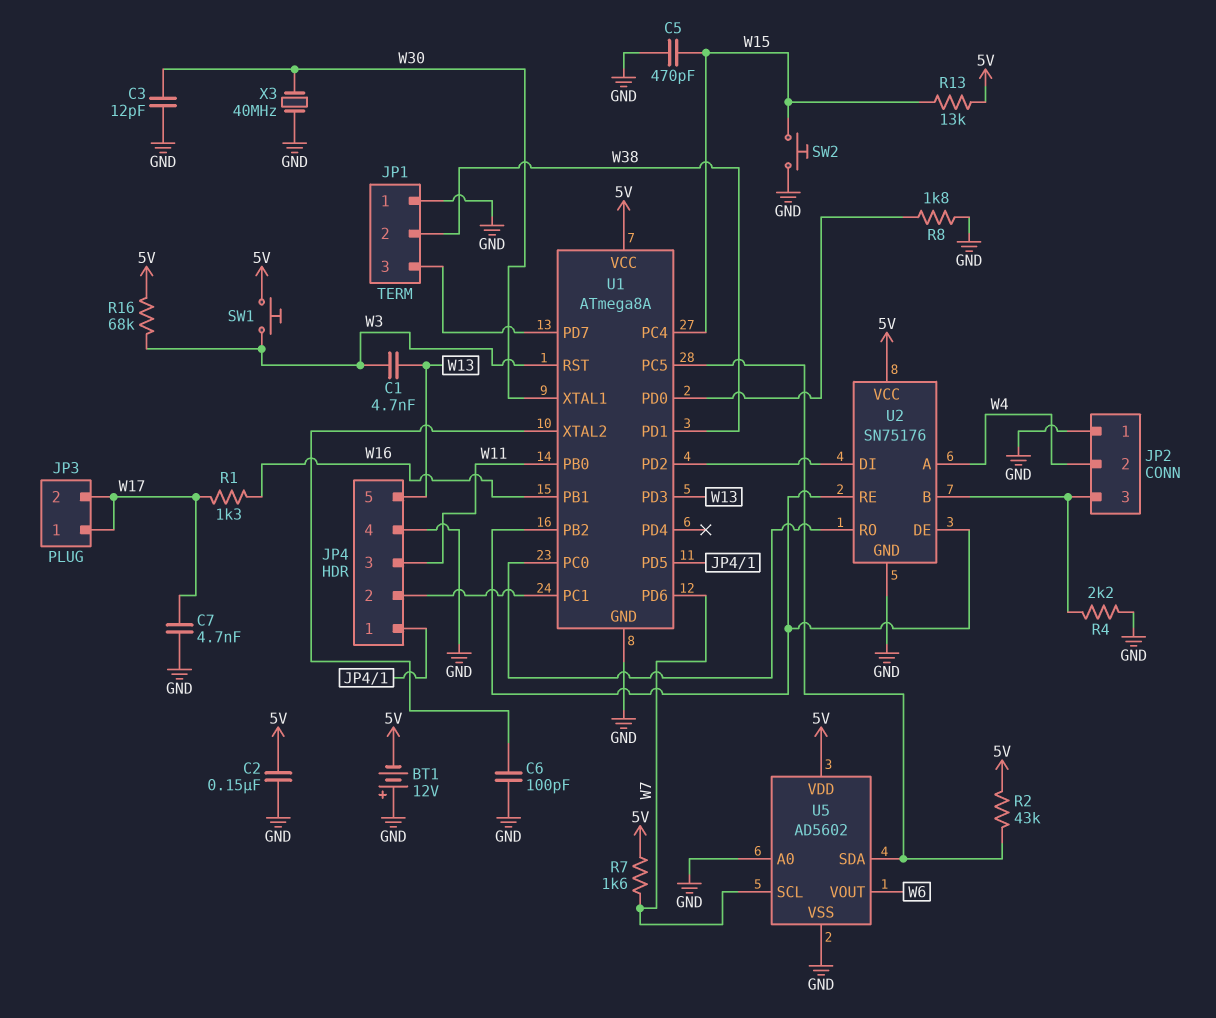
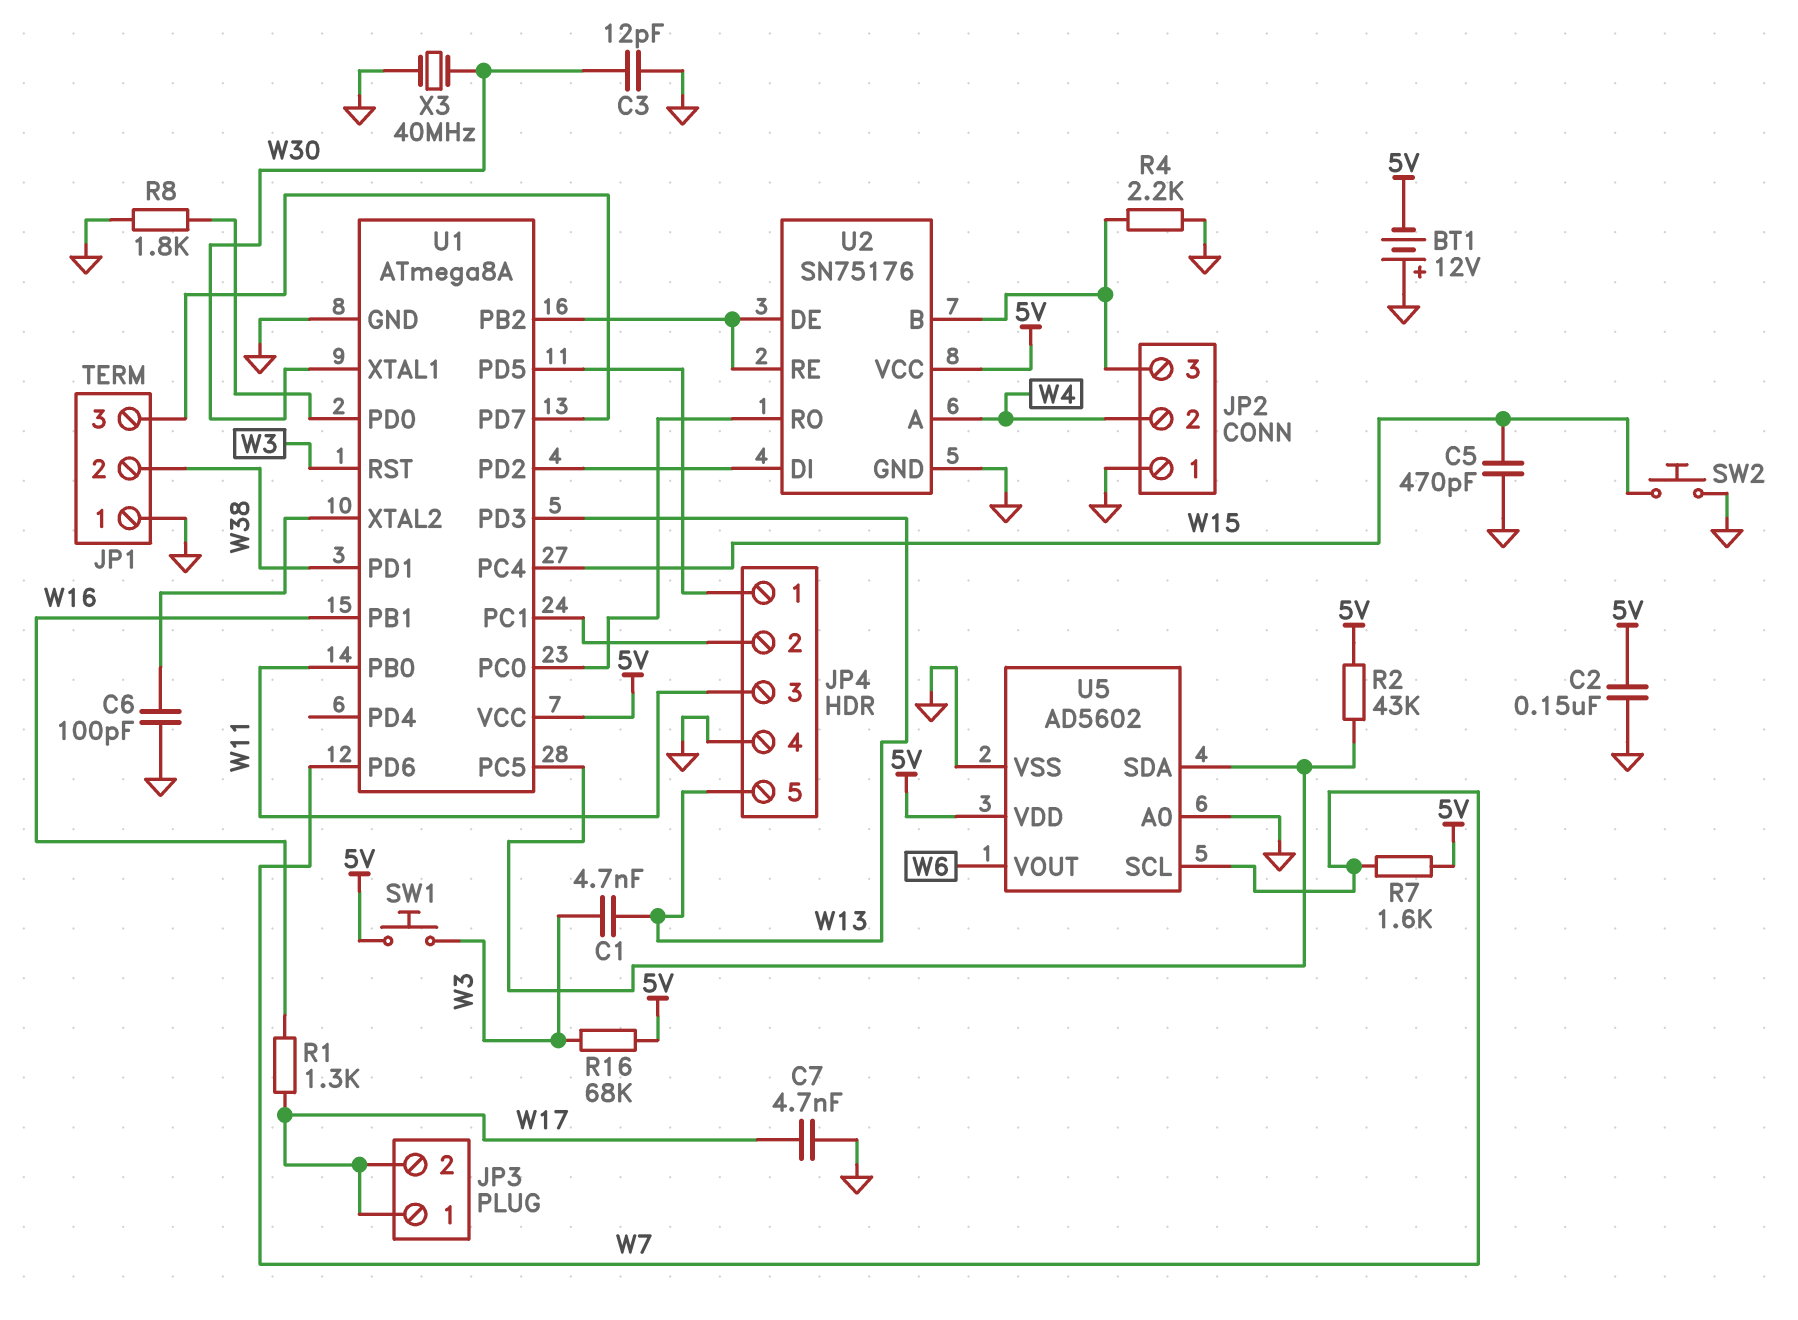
R13: 13k (5V, W15) -> none

